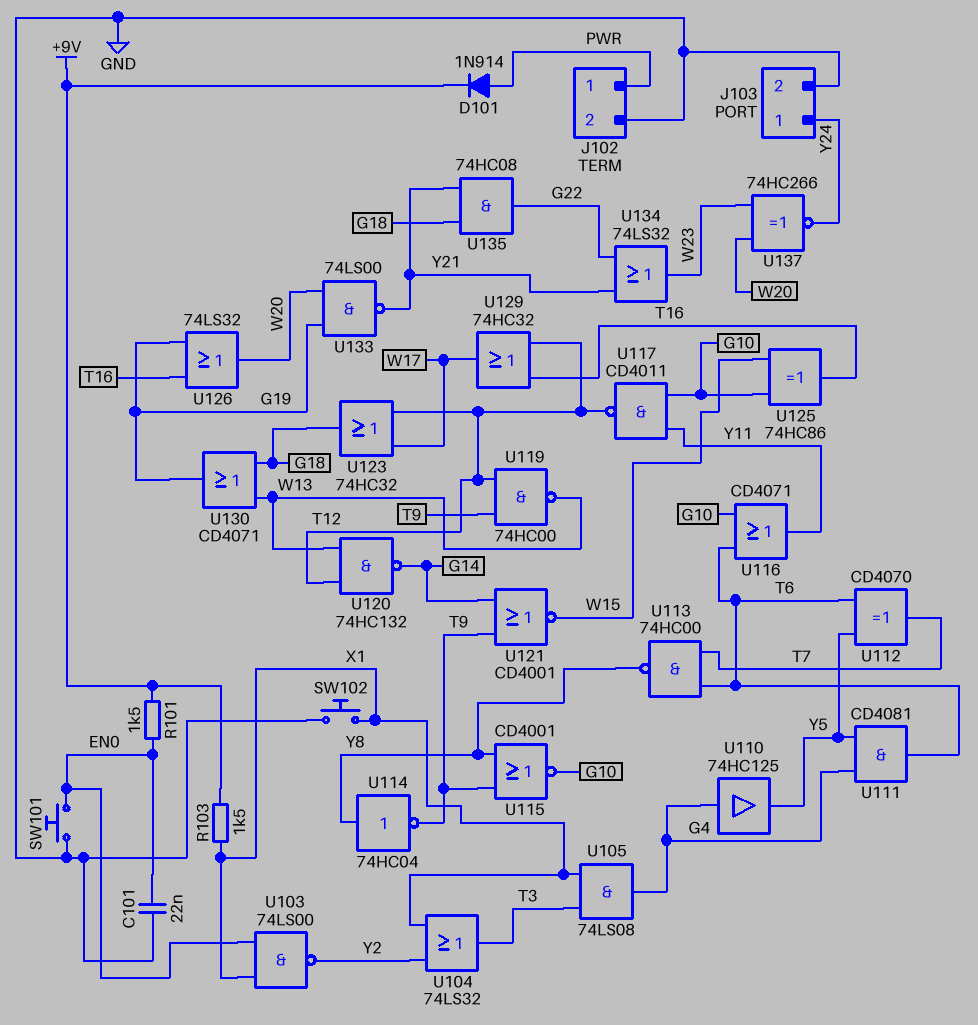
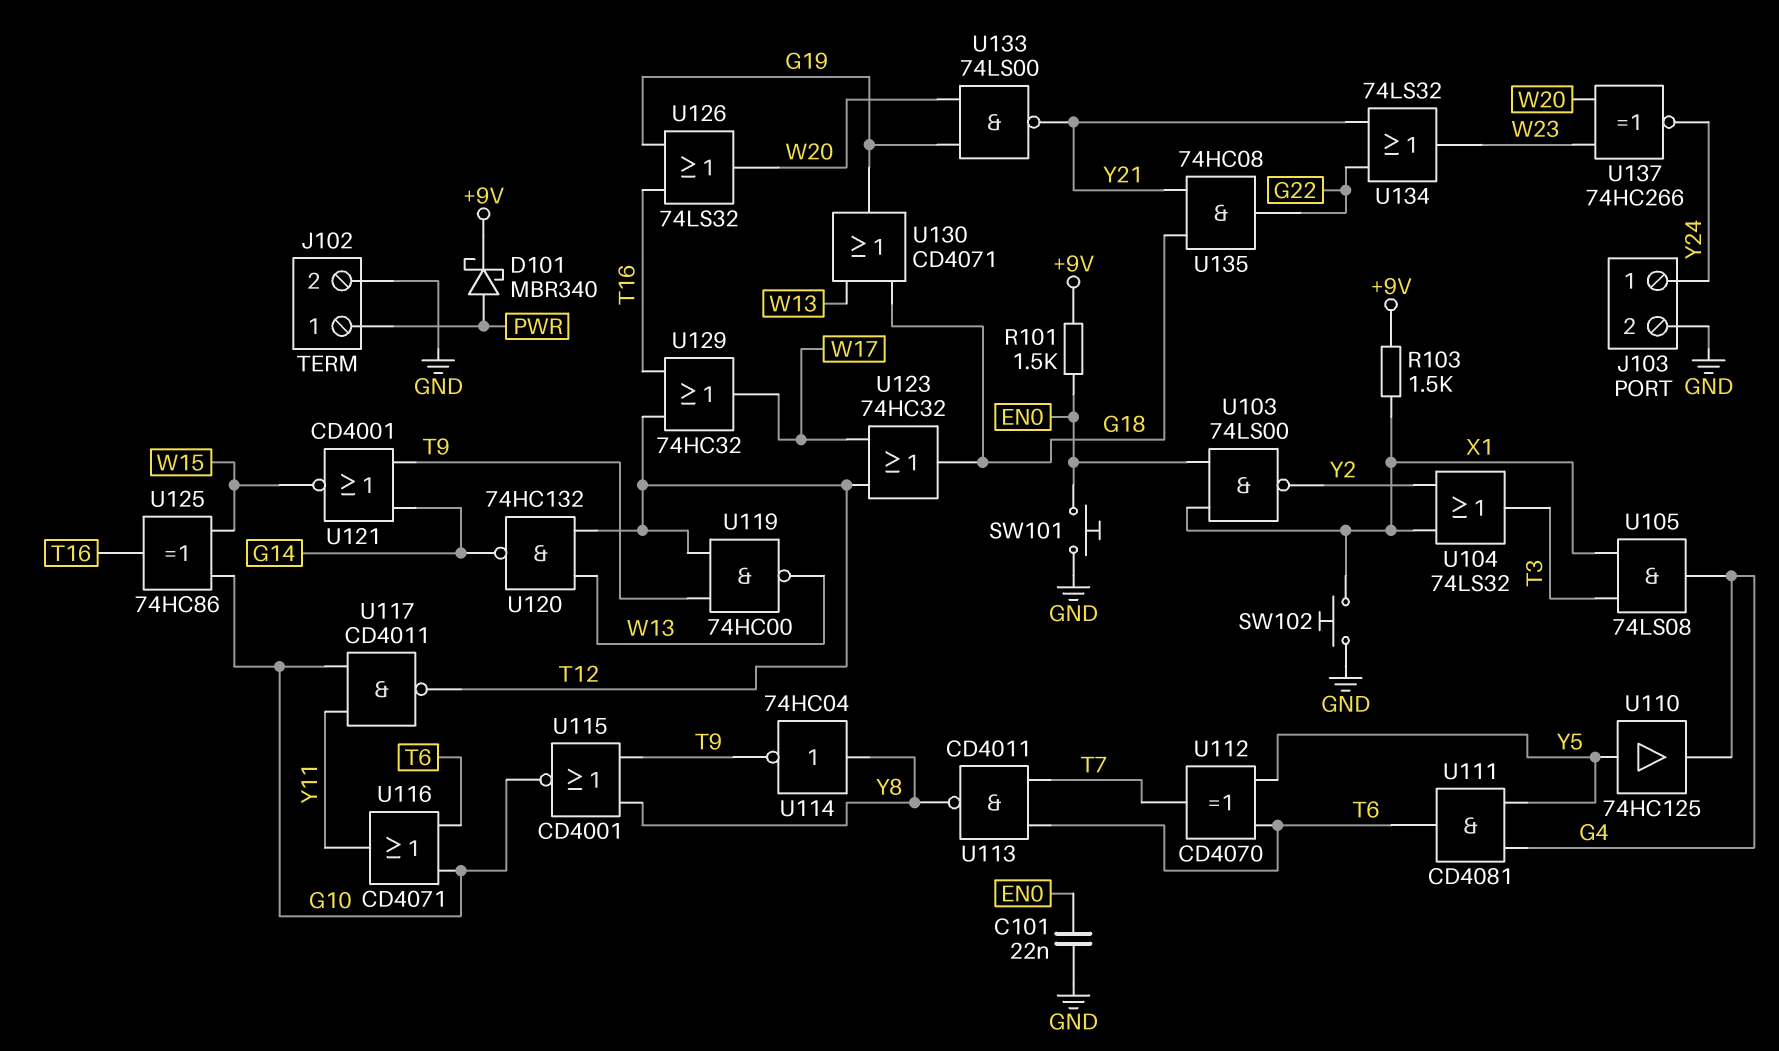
D101: diode 1N914 (A PWR, K +9V) -> schottky MBR340 (A PWR, K +9V)
U110: buffer 74HC125 (in G4, out Y5) -> buffer 74HC125 (in Y5, out G4)
U113: NAND 74HC00 (in T6, in T7, out Y8) -> NAND CD4011 (in T6, in T7, out Y8)

